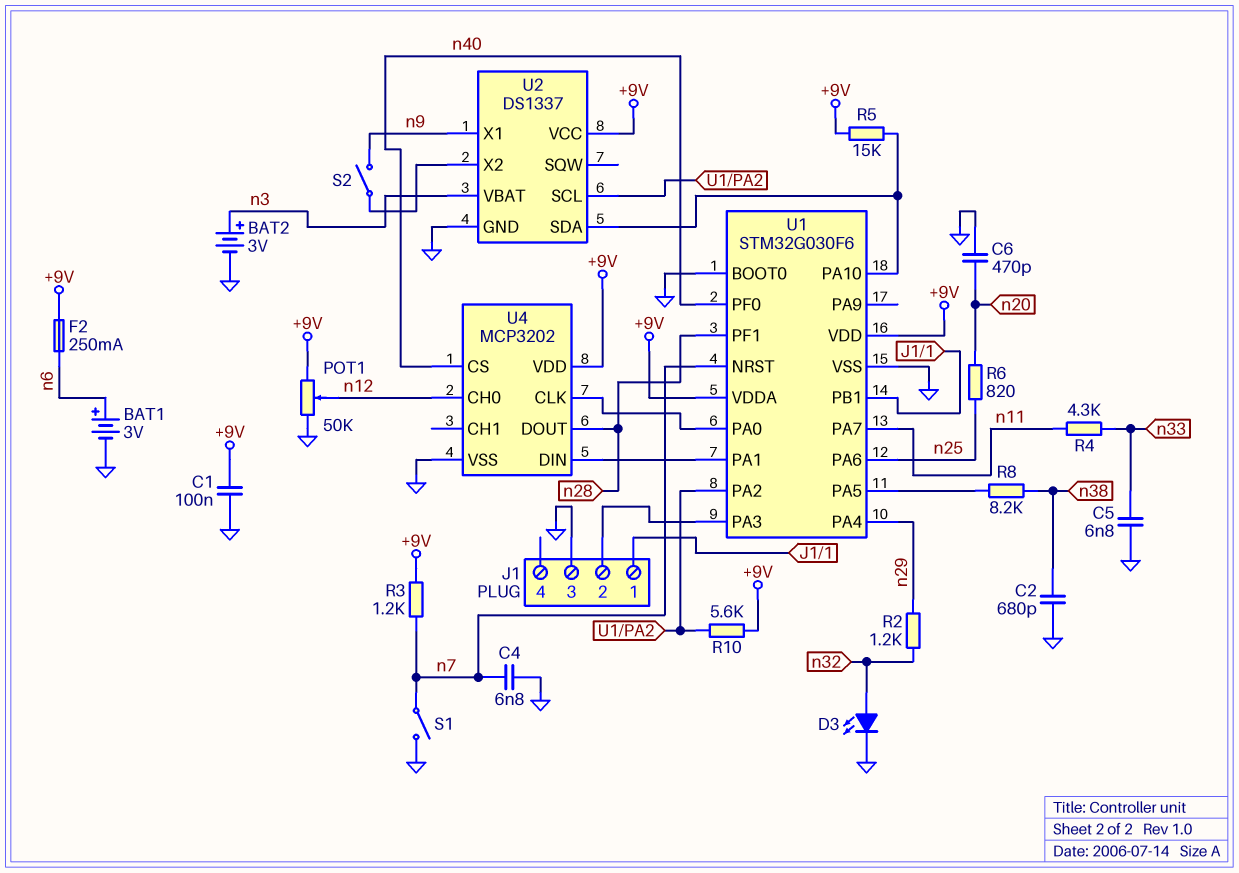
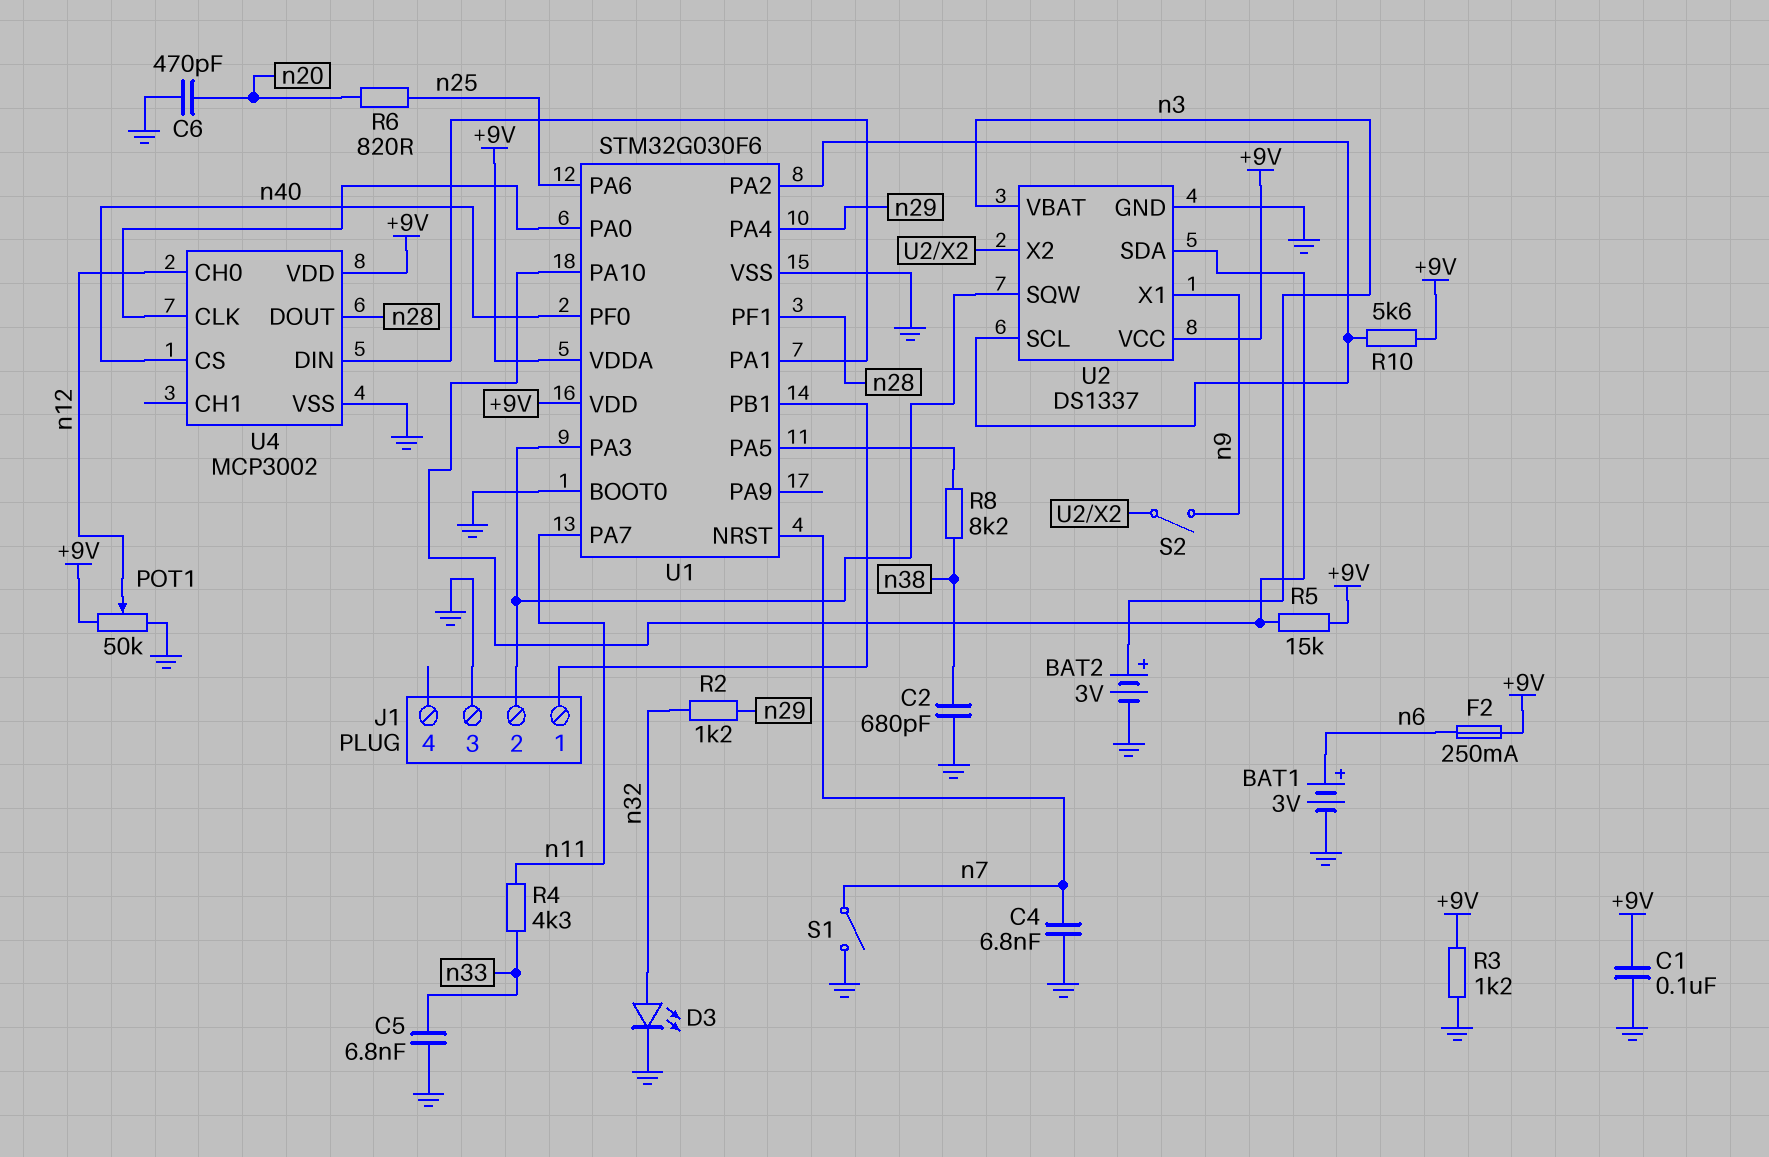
R3: 1.2k (+9V, n7) -> 1.2k (+9V, GND)
U2 pin SQW: none -> J1/2
U4: MCP3202 -> MCP3002

